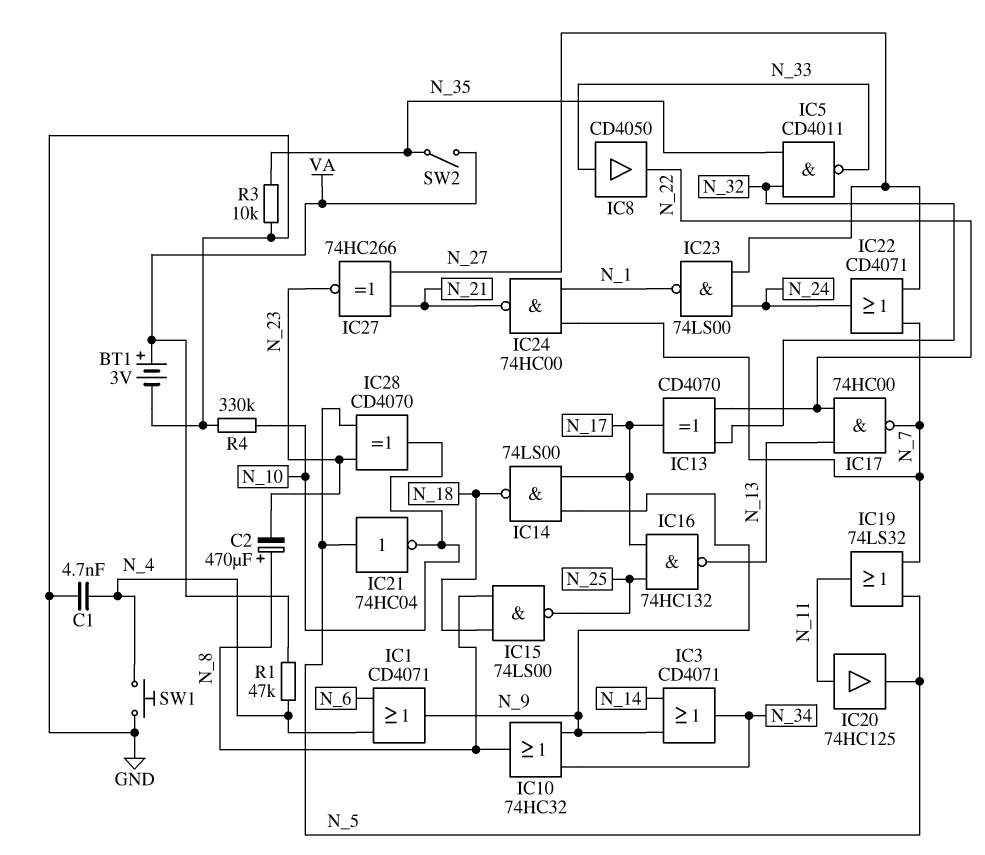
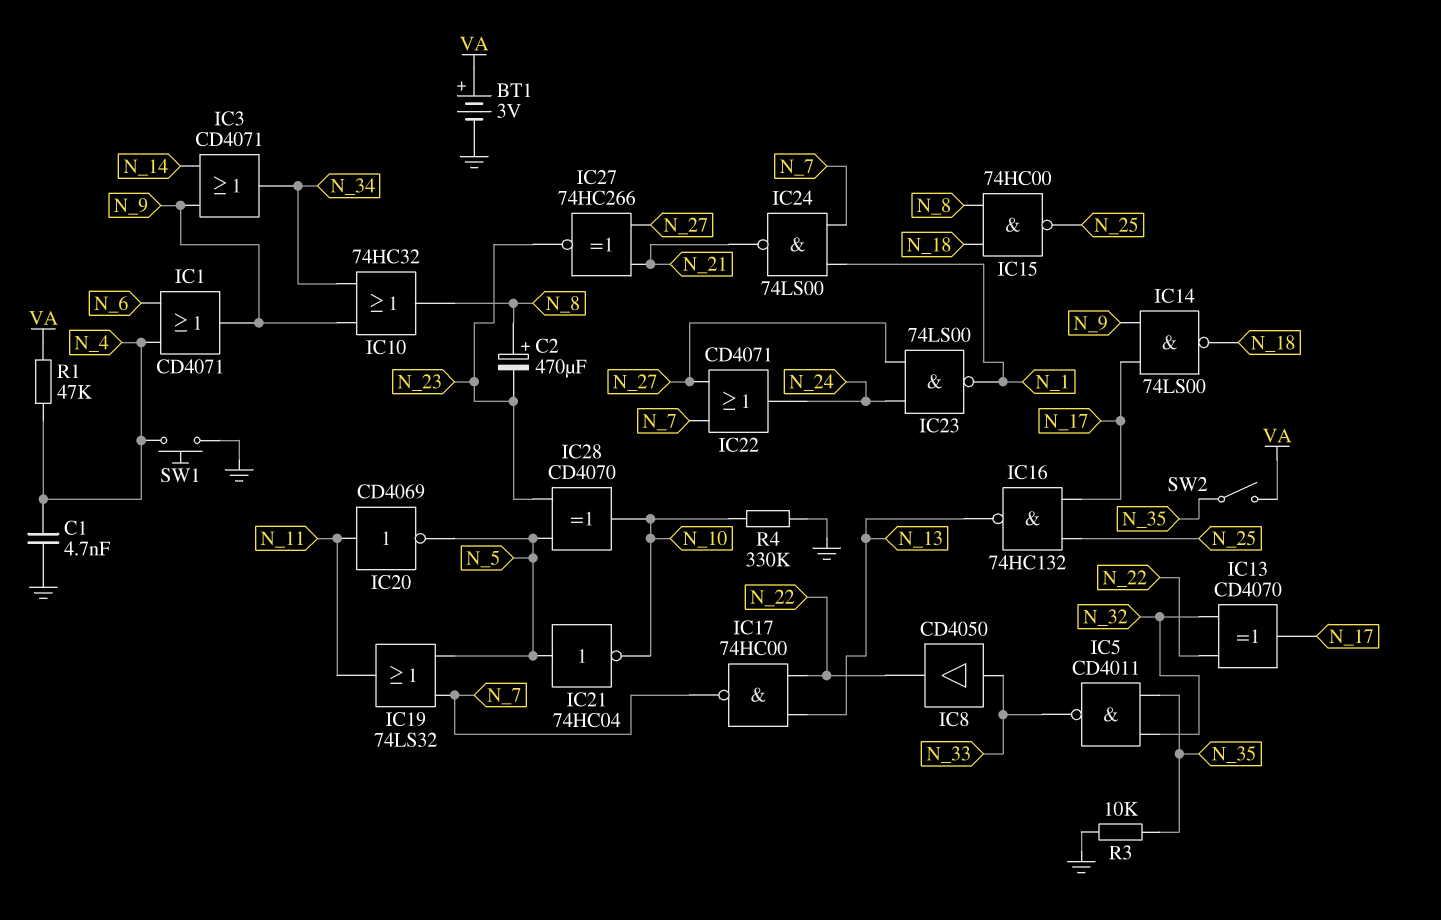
IC15: NAND 74LS00 (in N_8, in N_18, out N_25) -> NAND 74HC00 (in N_8, in N_18, out N_25)
IC20: buffer 74HC125 (in N_11, out N_5) -> NOT CD4069 (in N_11, out N_5)
IC24: NAND 74HC00 (in N_1, in N_7, out N_21) -> NAND 74LS00 (in N_1, in N_7, out N_21)

